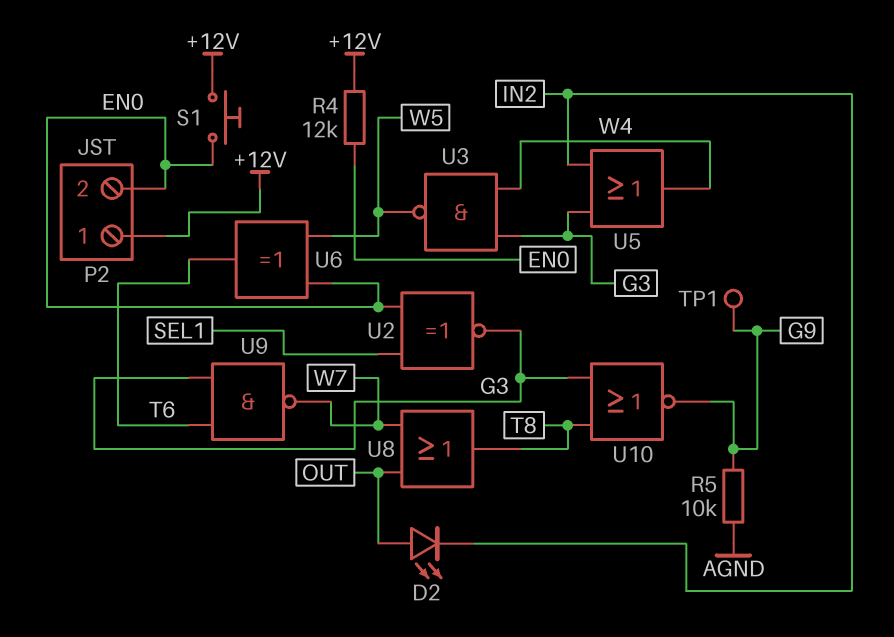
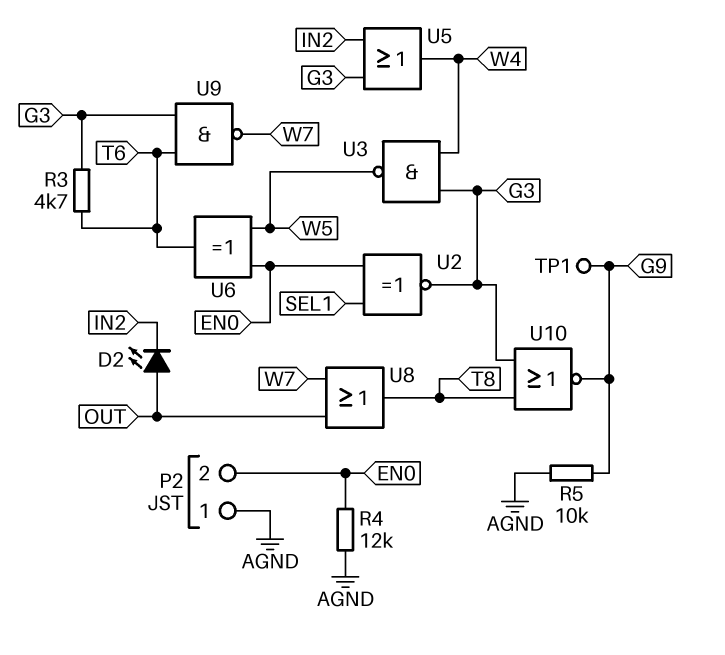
P2 pin 1: +12V -> AGND
R3: none -> 4.7k (G3, T6)
R4: 12k (+12V, EN0) -> 12k (AGND, EN0)
S1: button (+12V, EN0) -> none

